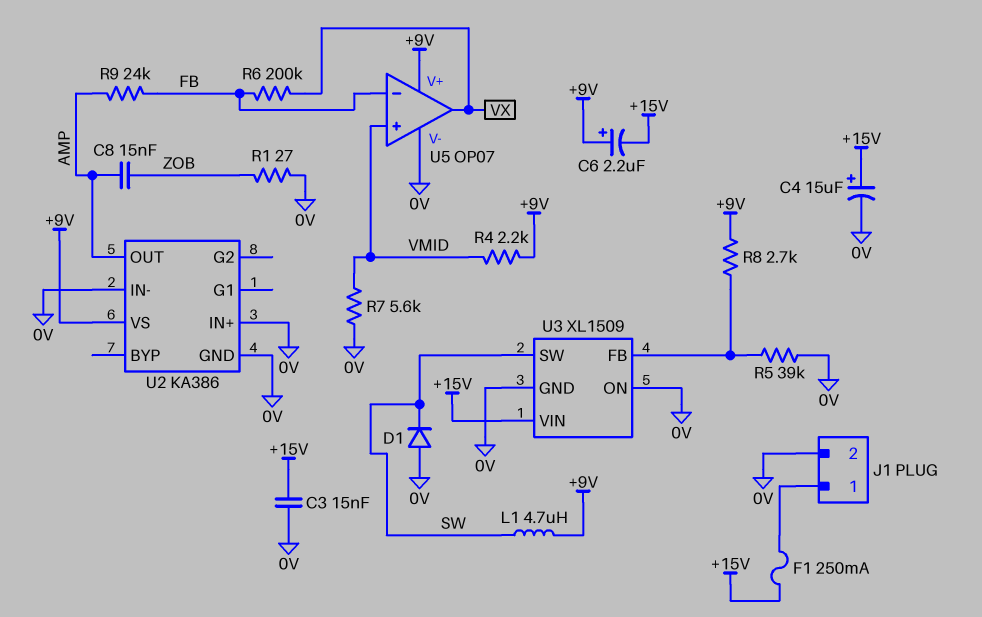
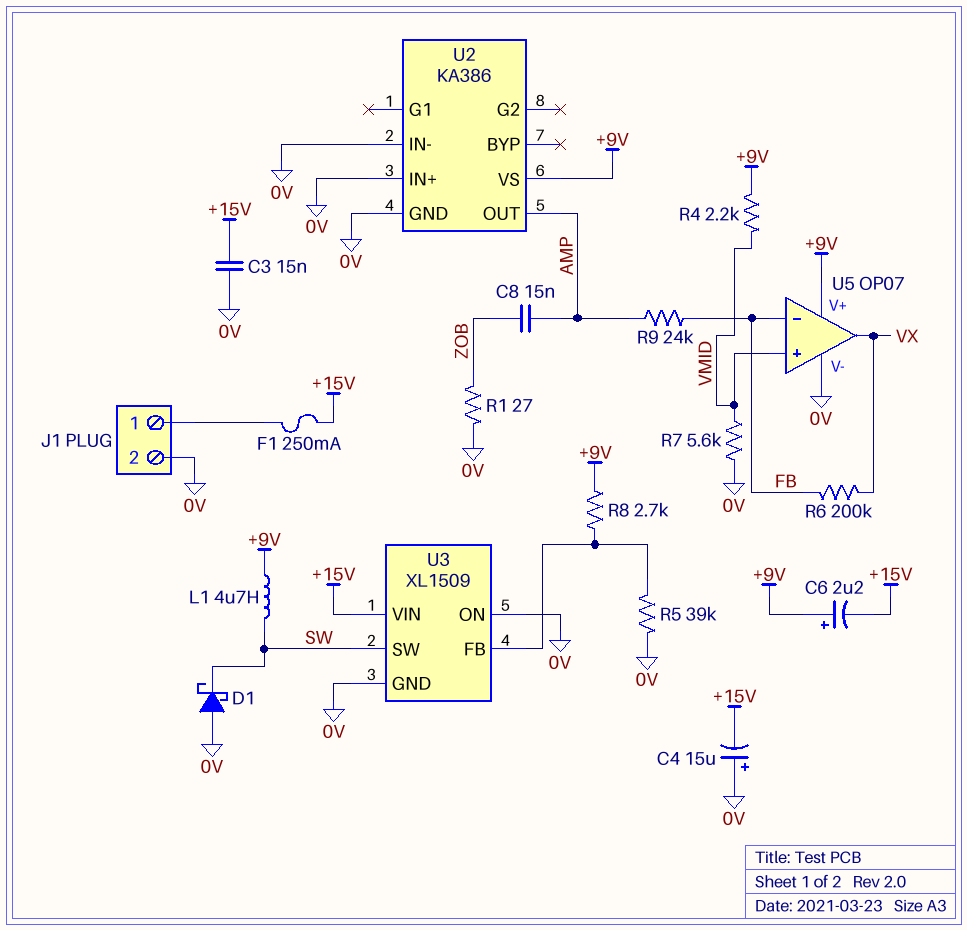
C4: 15uF (plus +15V, minus 0V) -> 15uF (plus 0V, minus +15V)
D1: diode (A 0V, K SW) -> schottky (A 0V, K SW)

